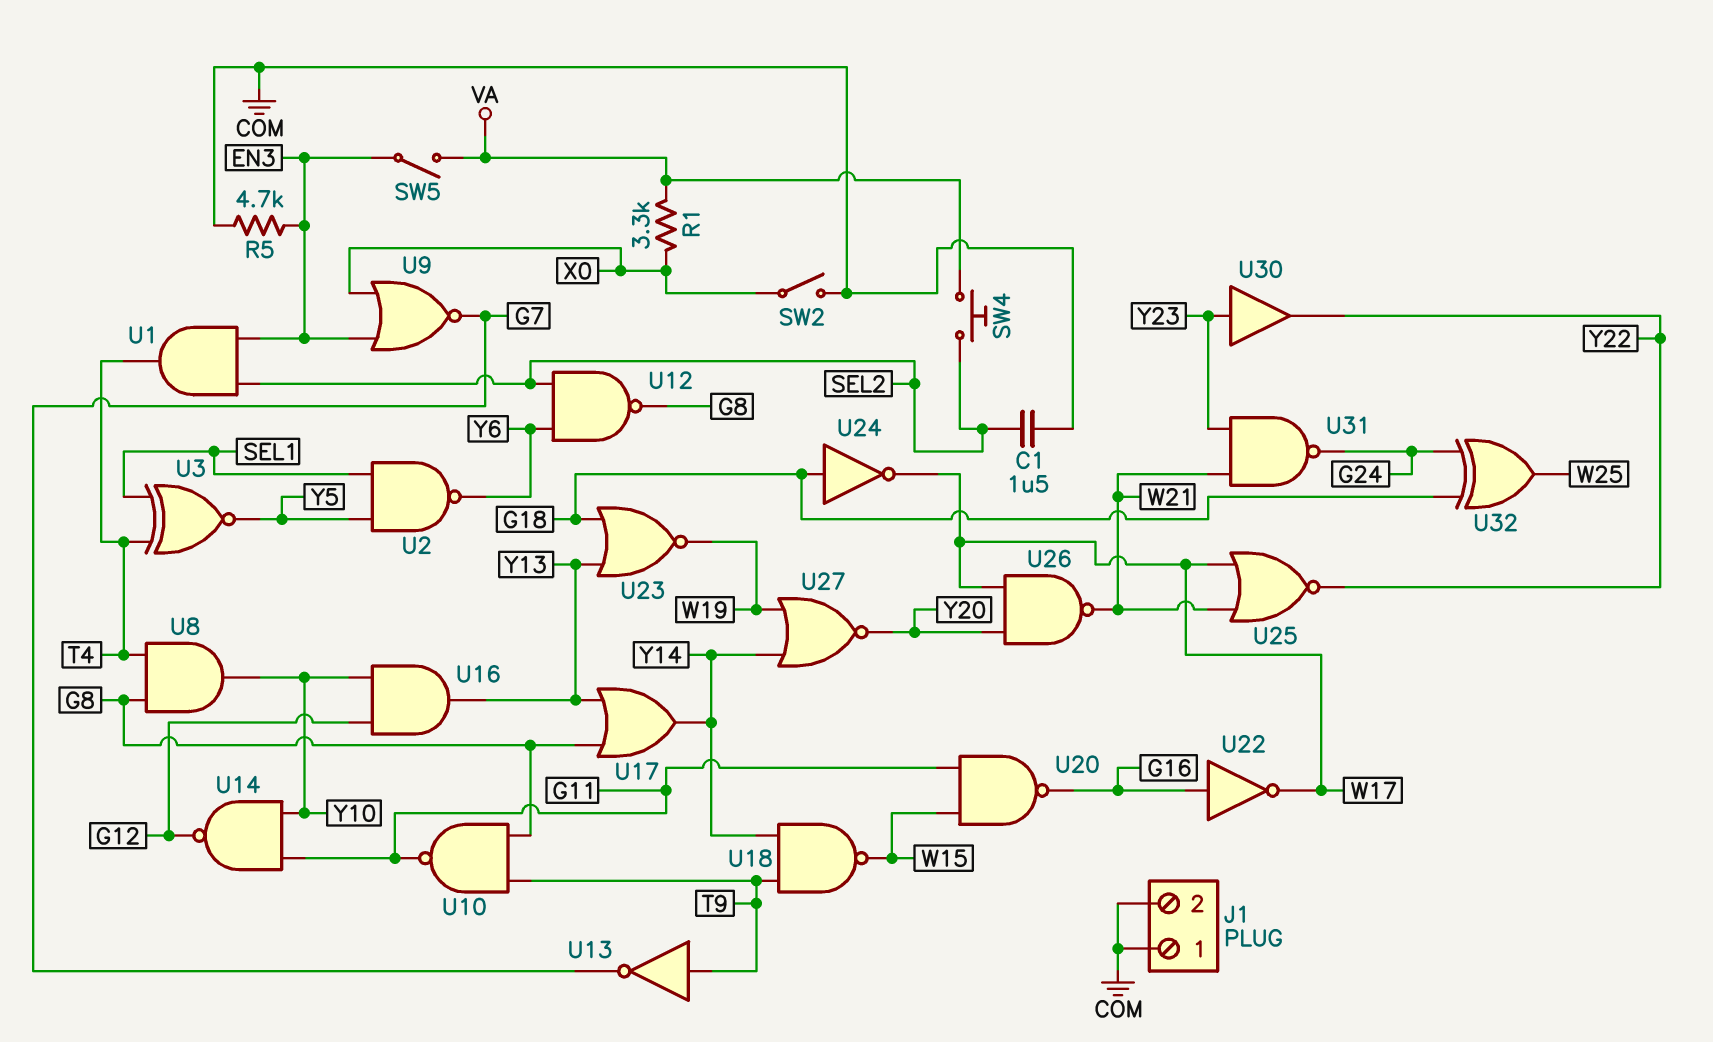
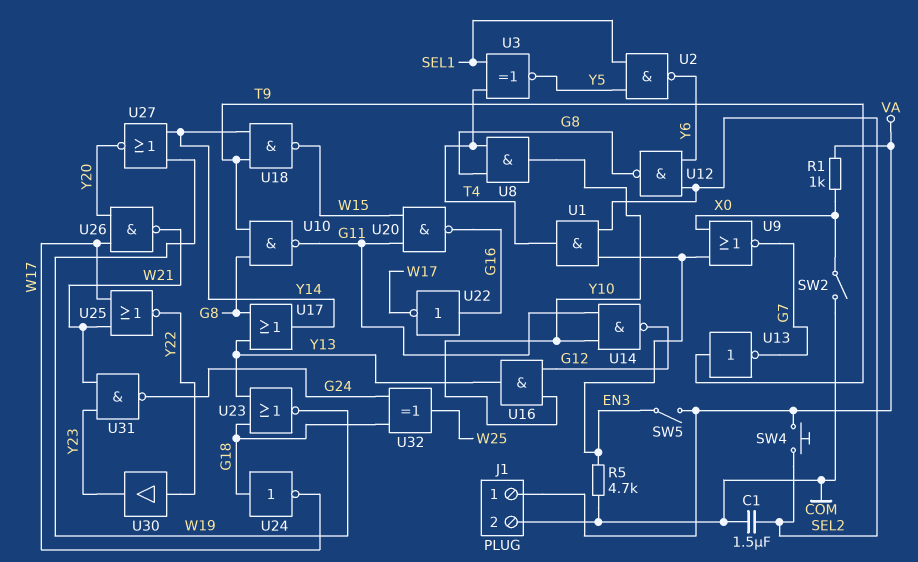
J1 pin 1: COM -> VA
R1: 3.3k (VA, X0) -> 1k (VA, X0)
U30: buffer (in Y23, out Y22) -> buffer (in Y22, out Y23)

